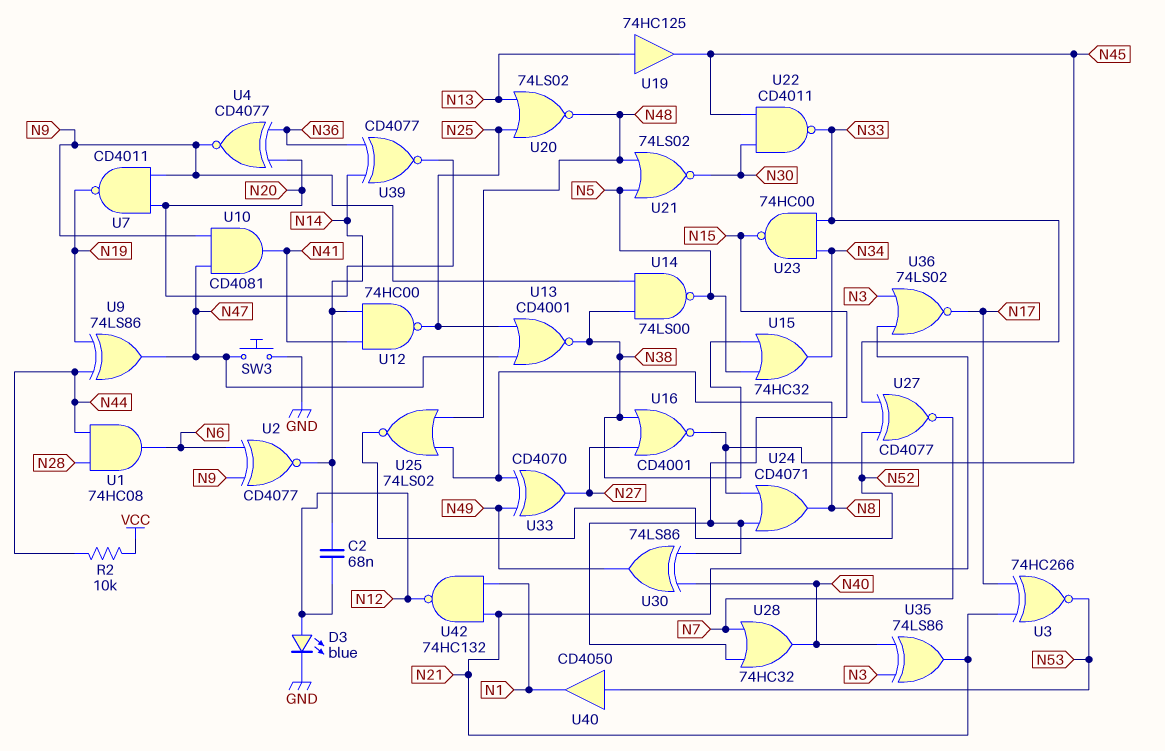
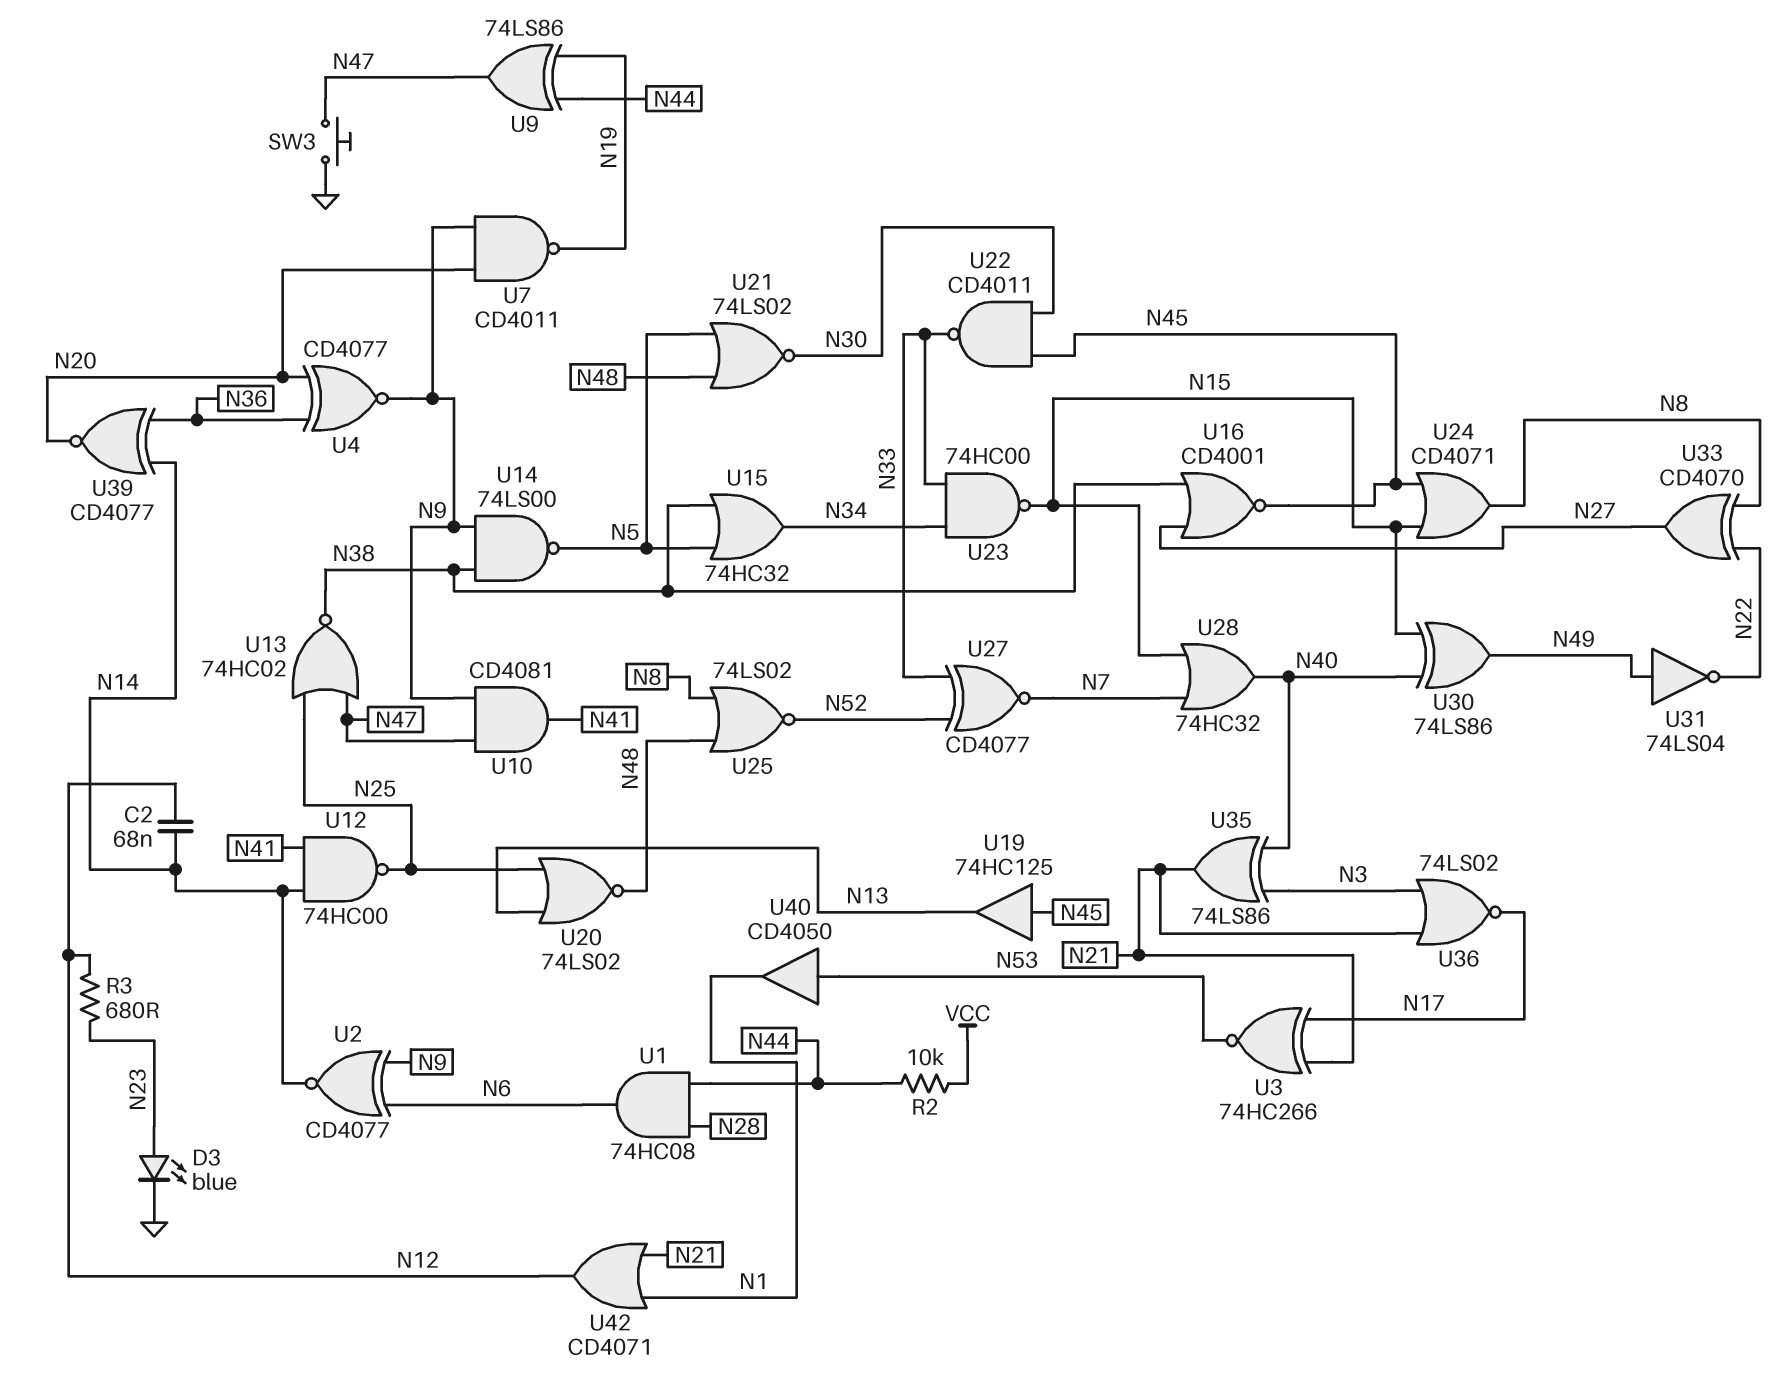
D3: LED blue (A N12, K GND) -> LED blue (A N23, K GND)
R3: none -> 680 (N12, N23)
U13: NOR CD4001 (in N25, in N47, out N38) -> NOR 74HC02 (in N25, in N47, out N38)
U19: buffer 74HC125 (in N13, out N45) -> buffer 74HC125 (in N45, out N13)
U31: none -> NOT 74LS04 (in N49, out N22)
U33: XOR CD4070 (in N8, in N49, out N27) -> XOR CD4070 (in N8, in N22, out N27)
U42: NAND 74HC132 (in N1, in N21, out N12) -> OR CD4071 (in N1, in N21, out N12)

